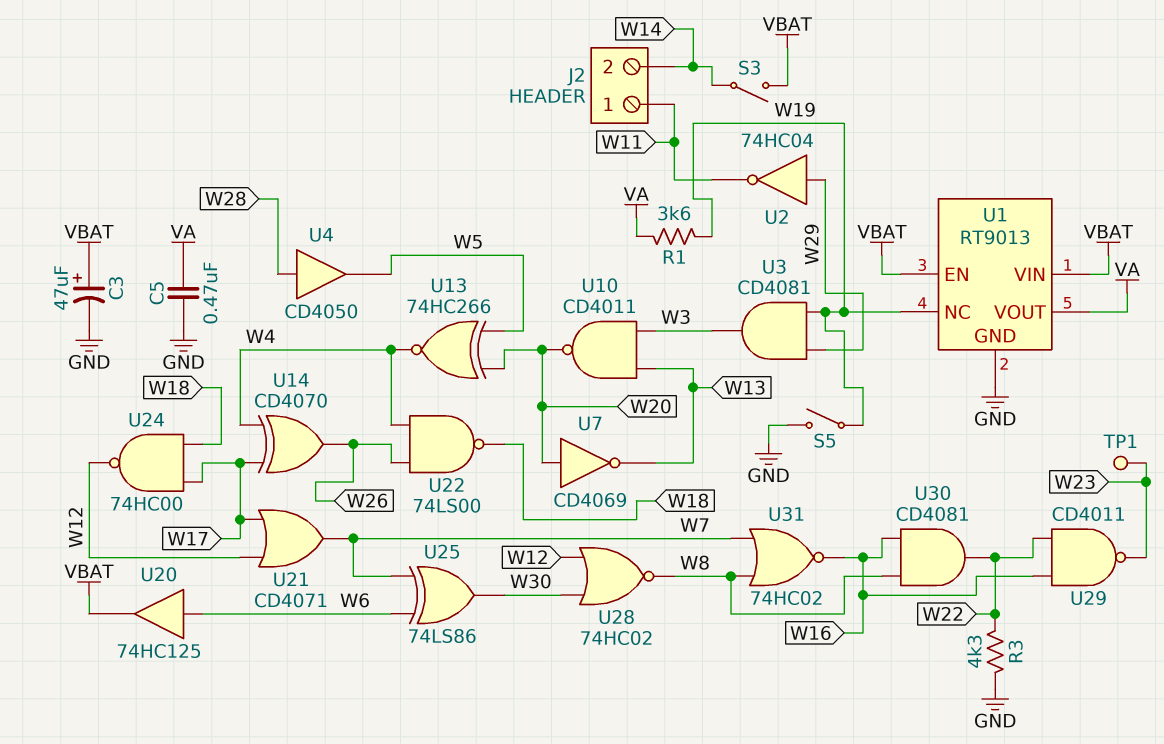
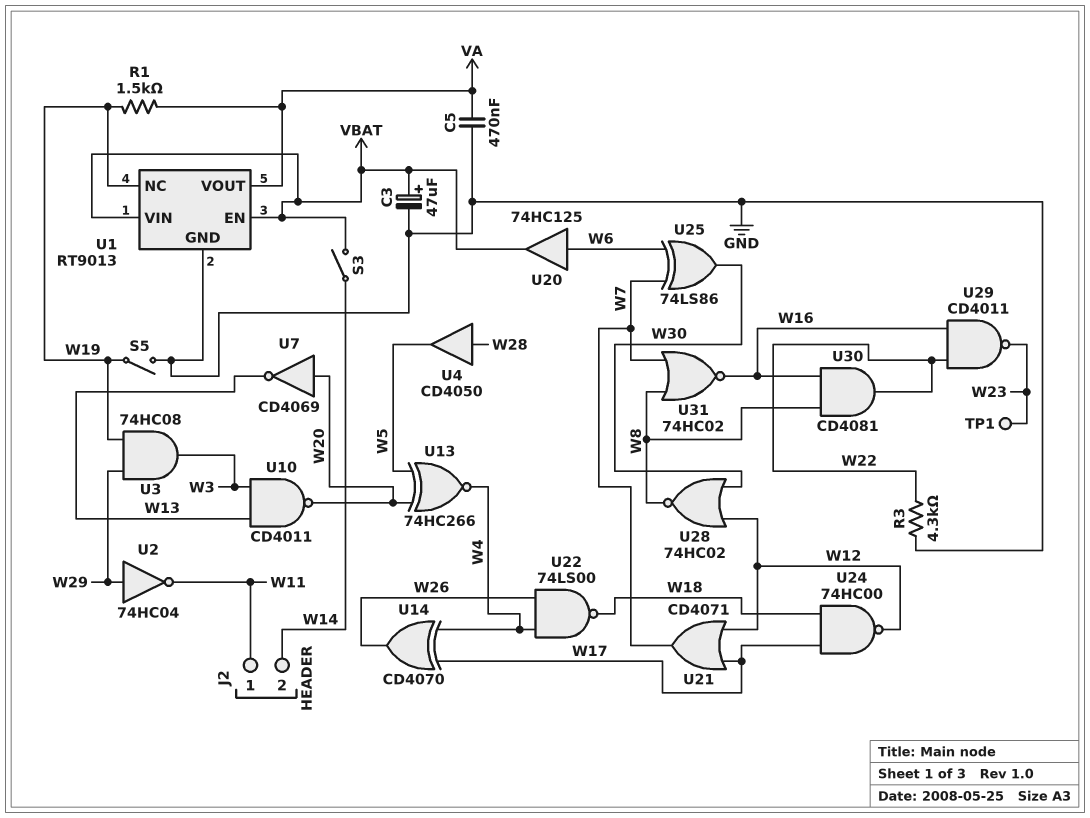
R1: 3.6k (VA, W19) -> 1.5k (VA, W19)
U3: AND CD4081 (in W19, in W29, out W3) -> AND 74HC08 (in W19, in W29, out W3)

